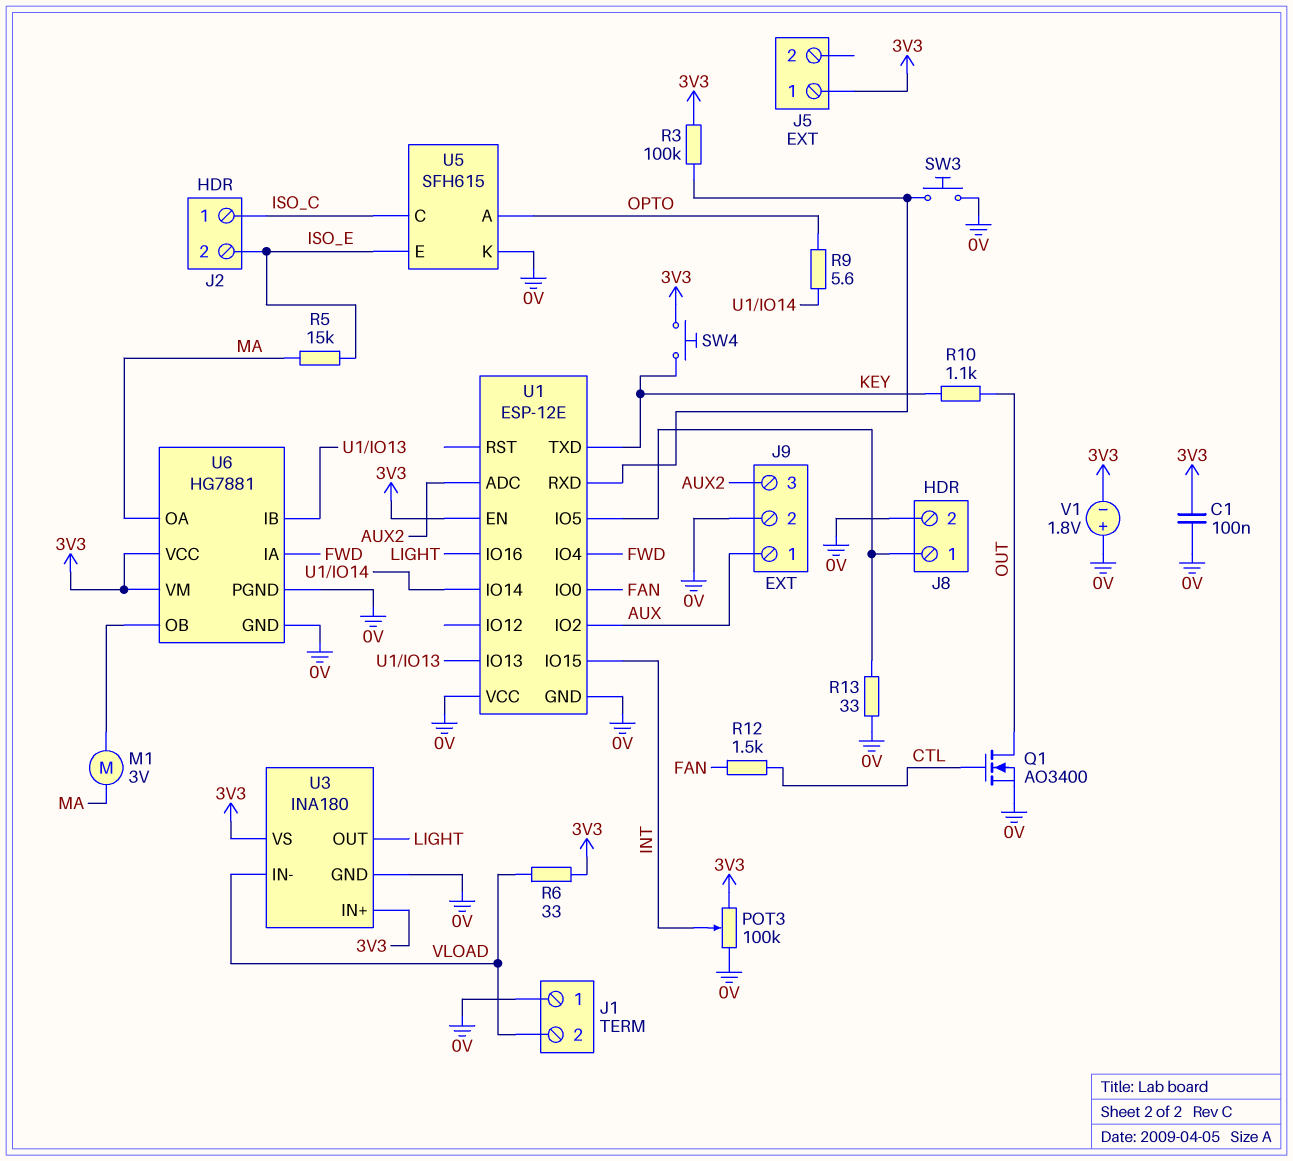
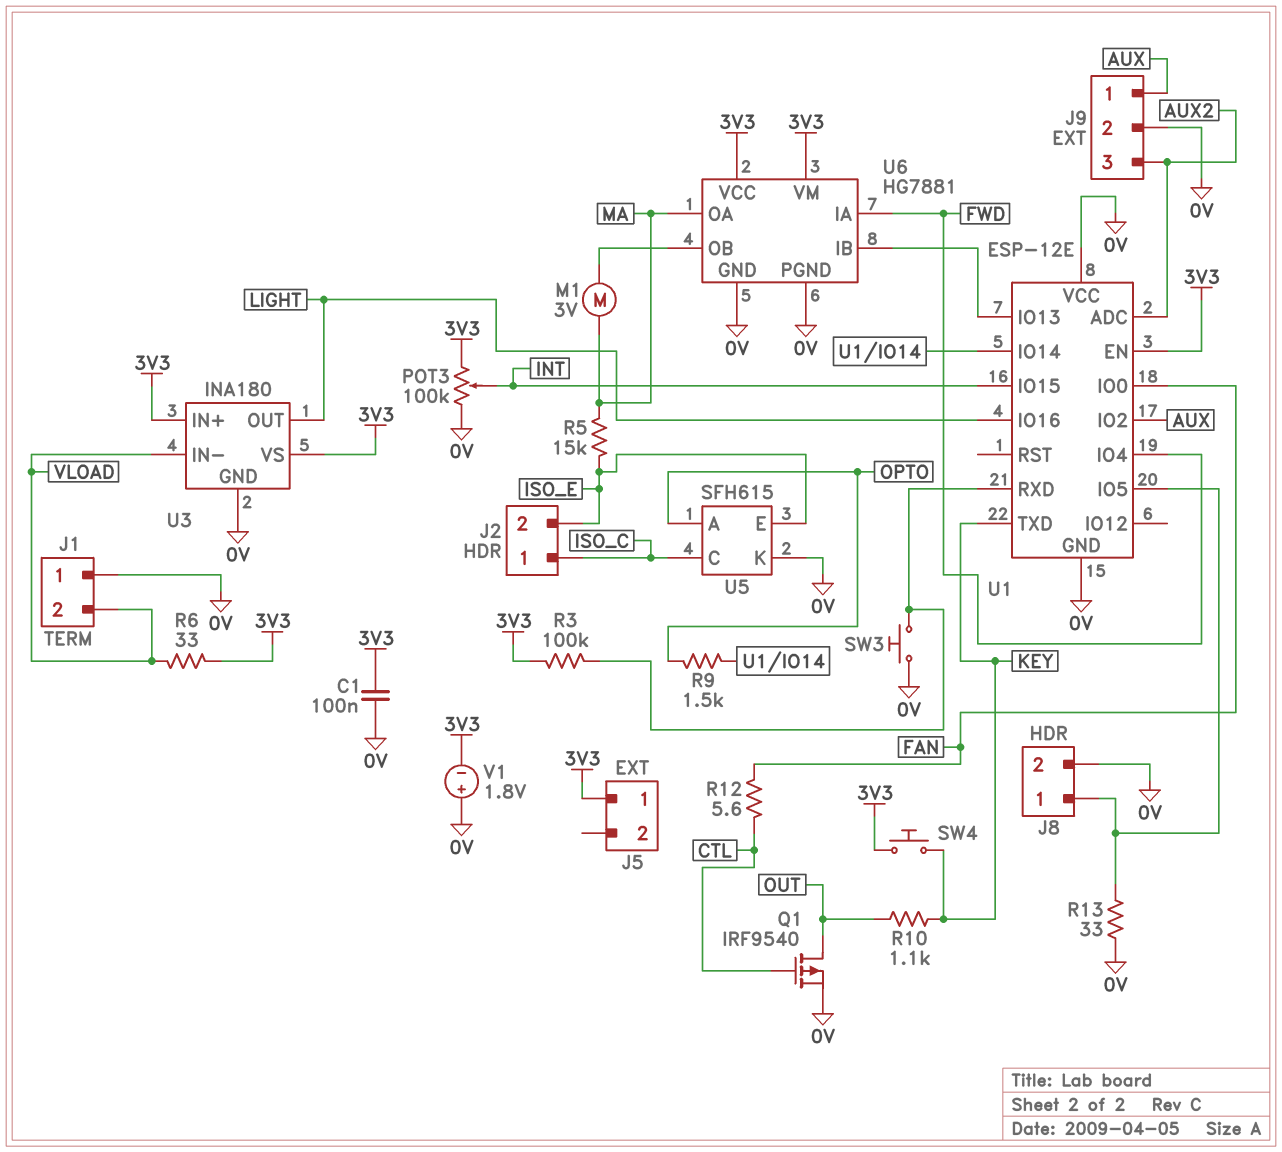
Q1: NMOS AO3400 (G CTL, D OUT, S 0V) -> PMOS IRF9540 (G CTL, D OUT, S 0V)
R9: 5.6 (OPTO, U1/IO14) -> 1.5k (OPTO, U1/IO14)
R12: 1.5k (CTL, FAN) -> 5.6 (CTL, FAN)

